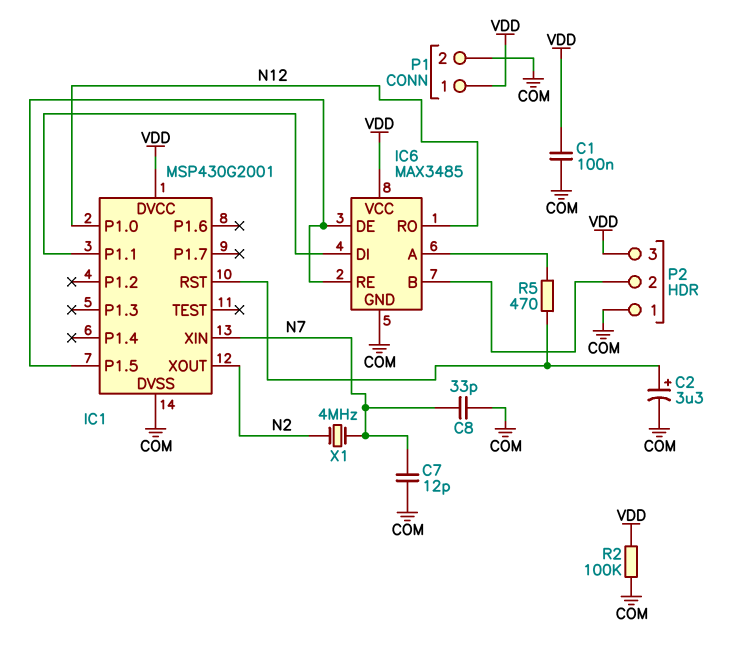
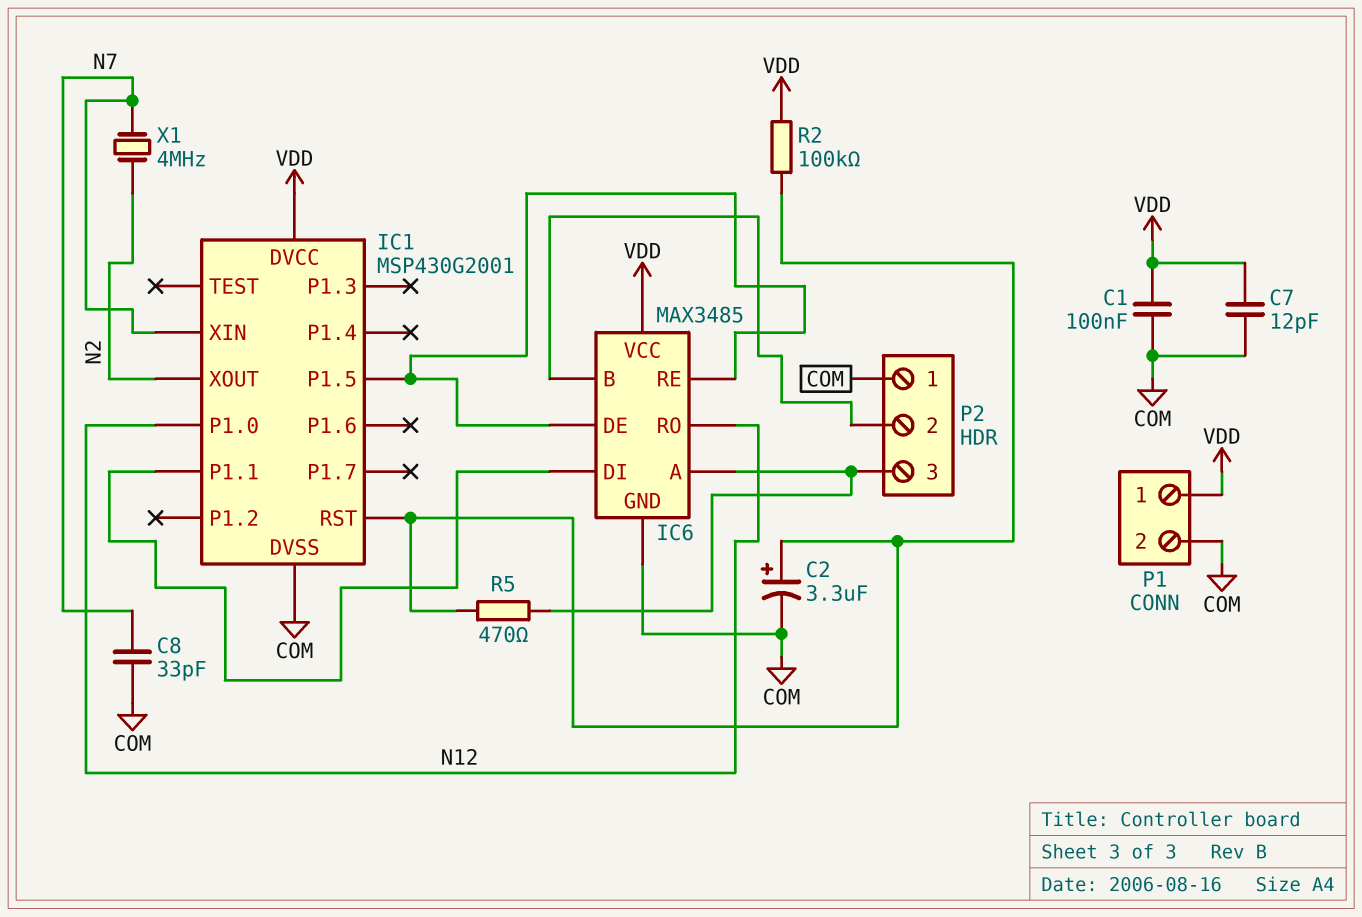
C7: 12pF (COM, N7) -> 12pF (COM, VDD)
P2 pin 3: VDD -> IC6/A
R2: 100k (COM, VDD) -> 100k (IC1/RST, VDD)

